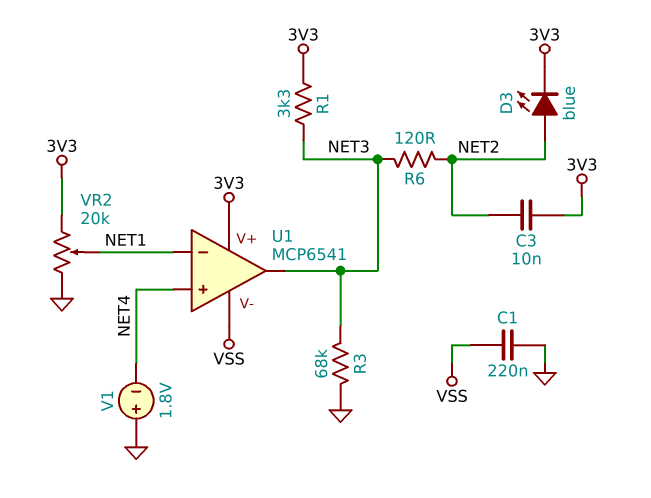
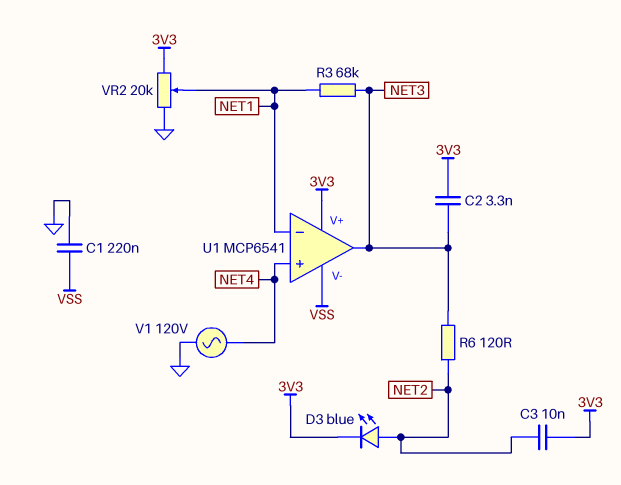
C2: none -> 3.3nF (3V3, NET3)
R1: 3.3k (3V3, NET3) -> none
R3: 68k (GND, NET3) -> 68k (NET1, NET3)
V1: 1.8V (plus GND, minus NET4) -> AC 120V (GND, NET4)

